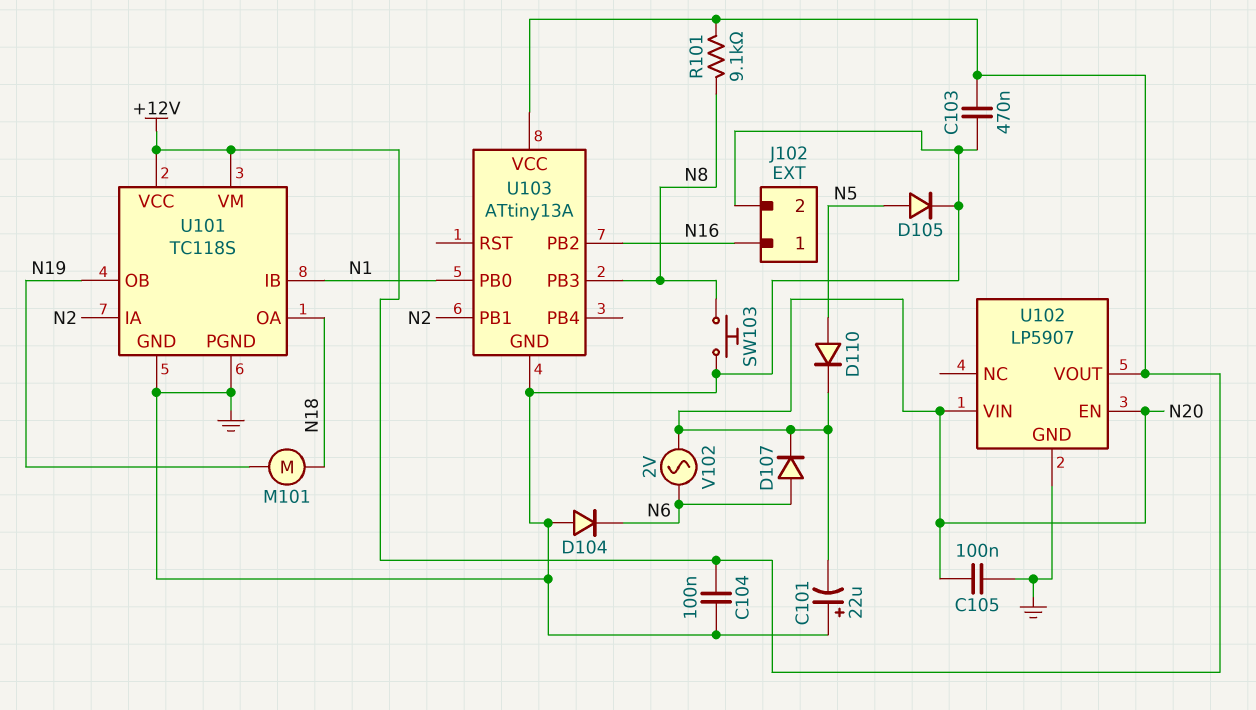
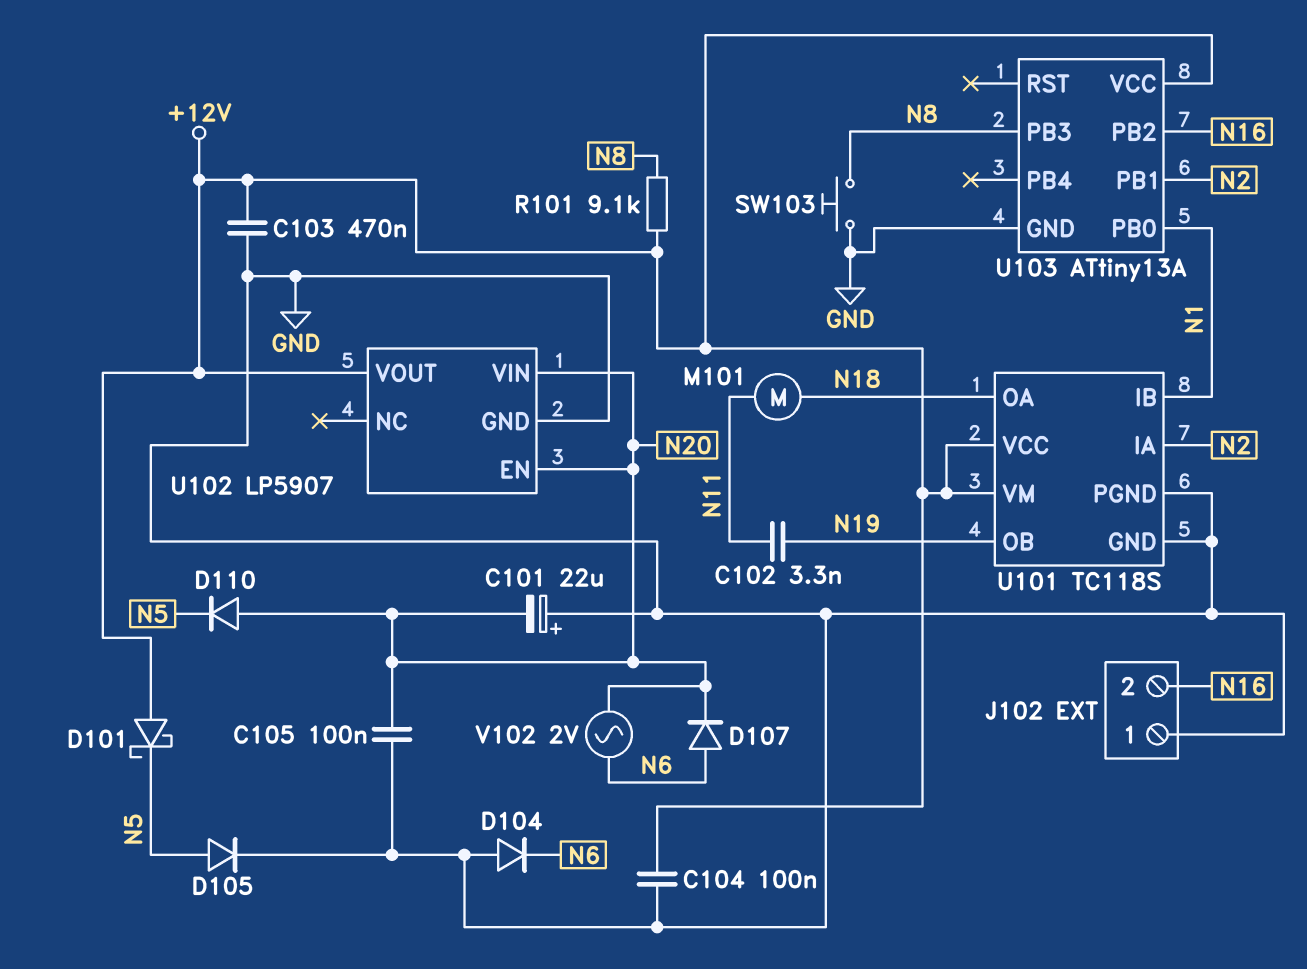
C102: none -> 3.3nF (N11, N19)
D101: none -> schottky (A +12V, K N5)
D110: diode (A N5, K N20) -> diode (A N20, K N5)
J102 pin 1: N16 -> GND
J102 pin 2: GND -> N16
M101: motor (N18, N19) -> motor (N11, N18)

